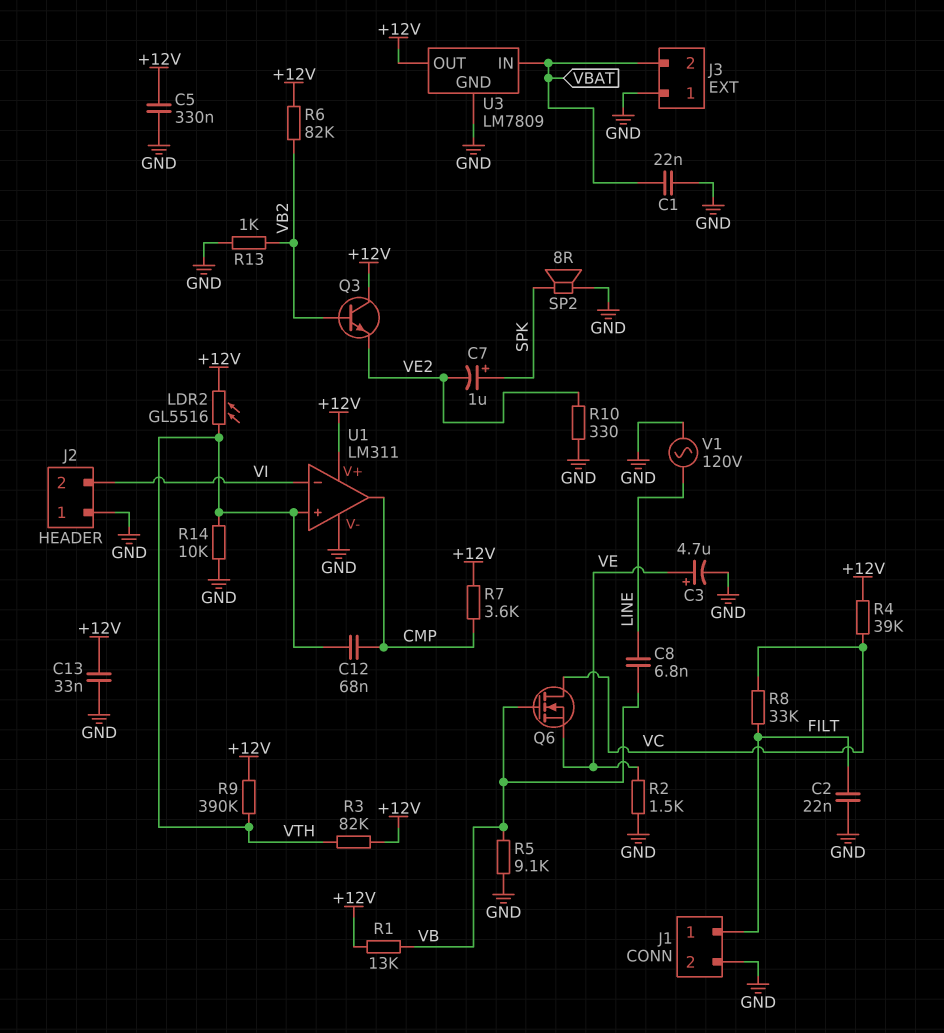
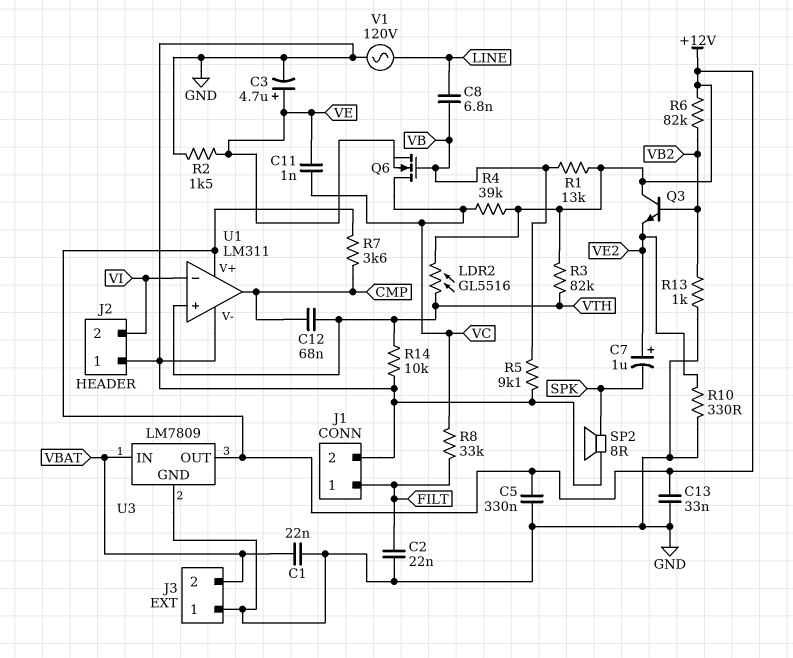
C7: 1uF (plus SPK, minus VE2) -> 1uF (plus VE2, minus SPK)
C11: none -> 1nF (VC, VE)
R9: 390k (+12V, VTH) -> none

